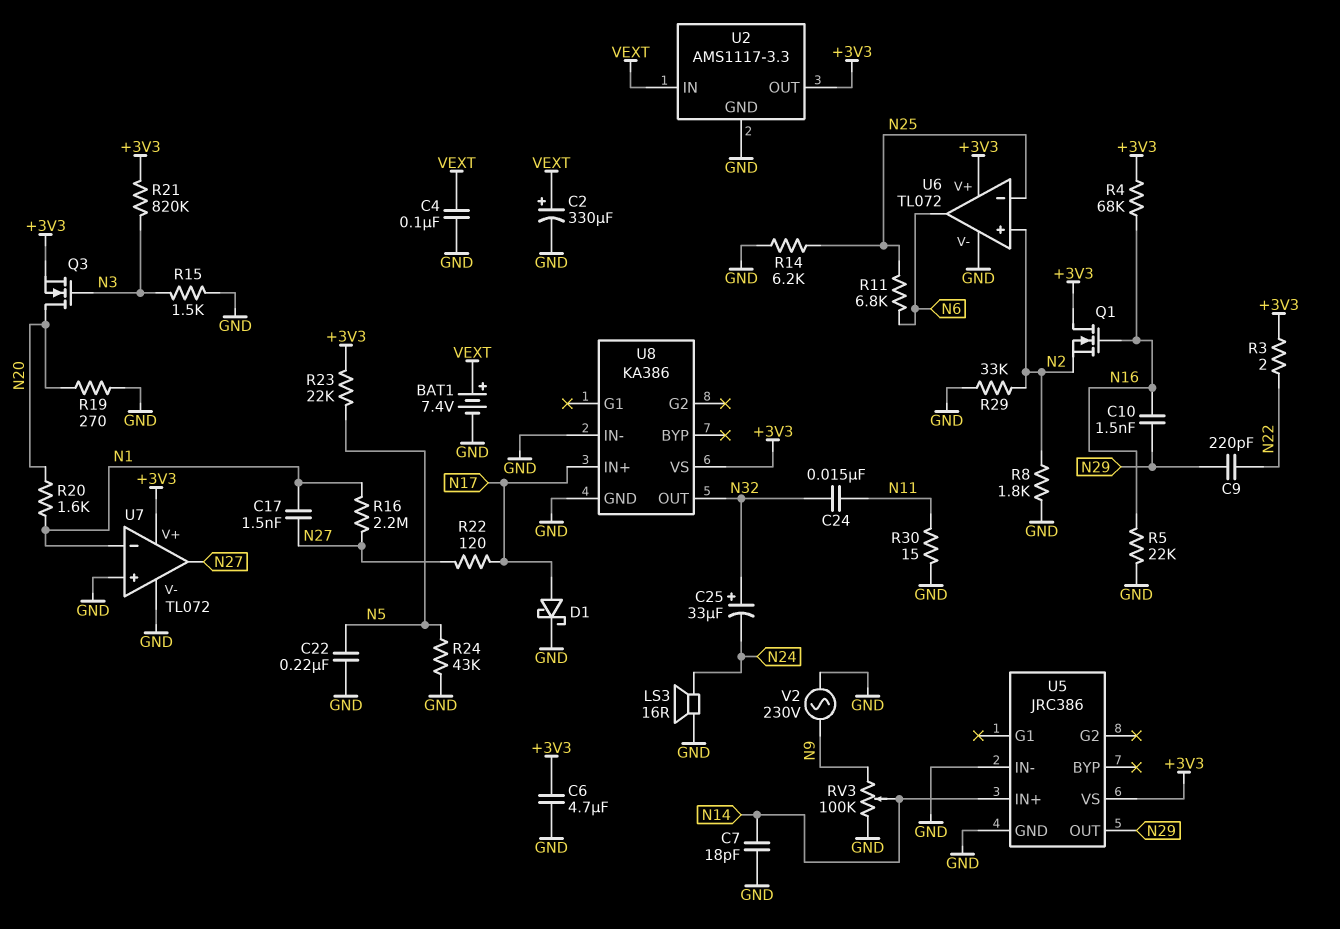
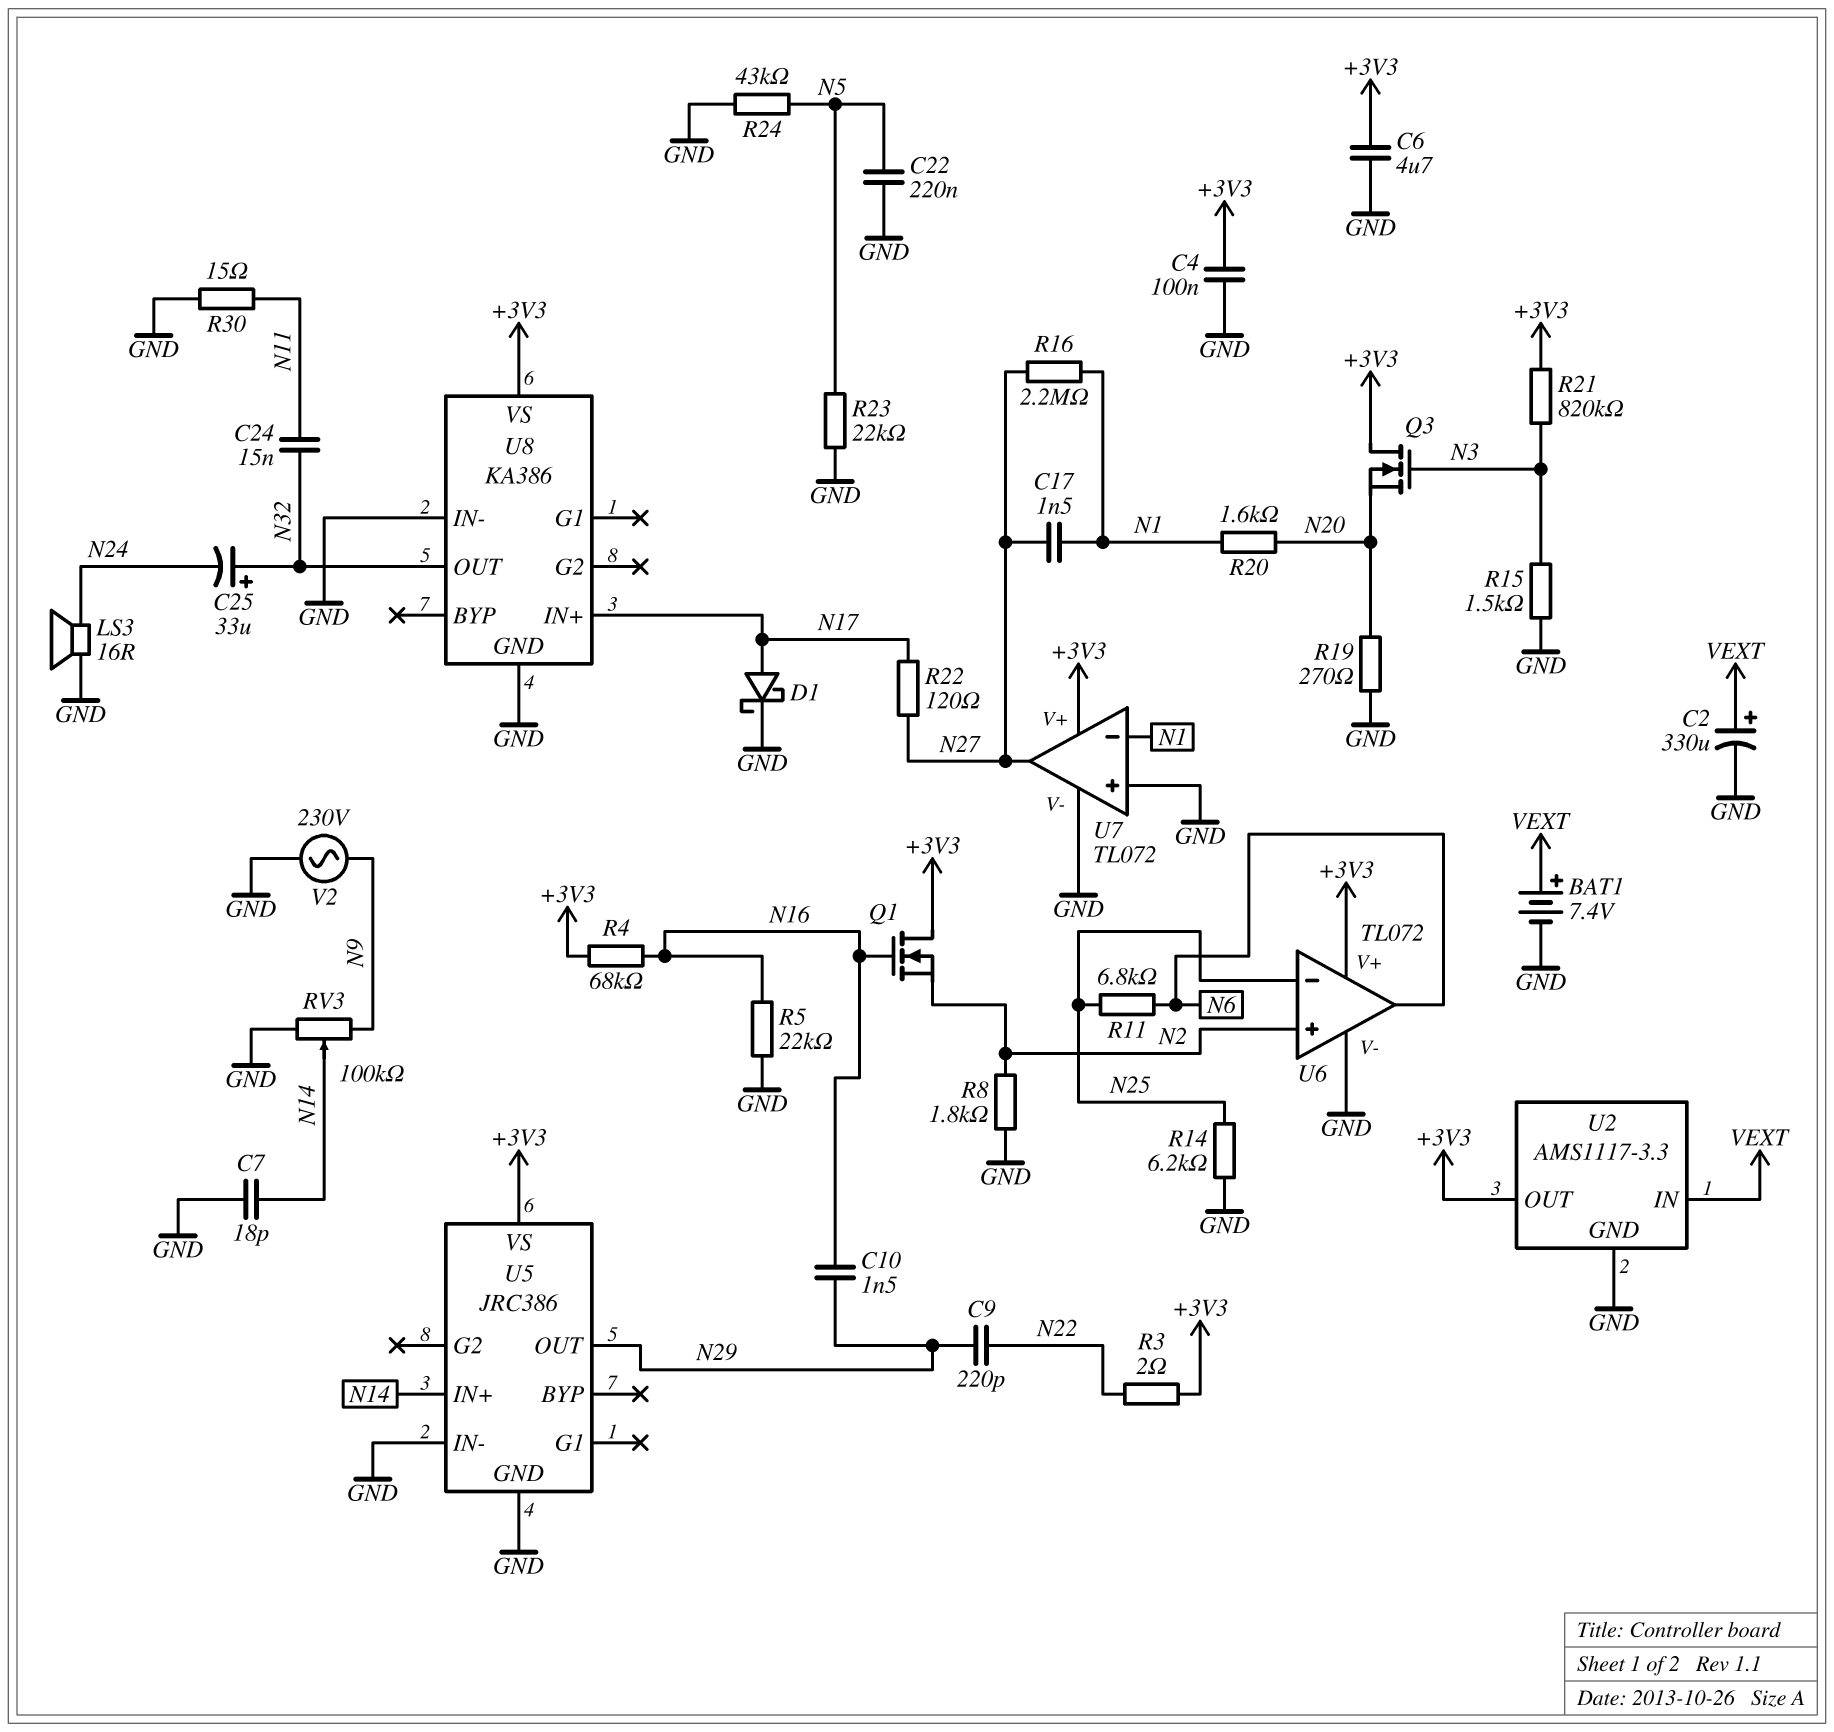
C4: 100nF (GND, VEXT) -> 100nF (+3V3, GND)
Q3: NMOS (G N3, D N20, S +3V3) -> NMOS (G N3, D +3V3, S N20)
R23: 22k (+3V3, N5) -> 22k (GND, N5)
R29: 33k (GND, N2) -> none

